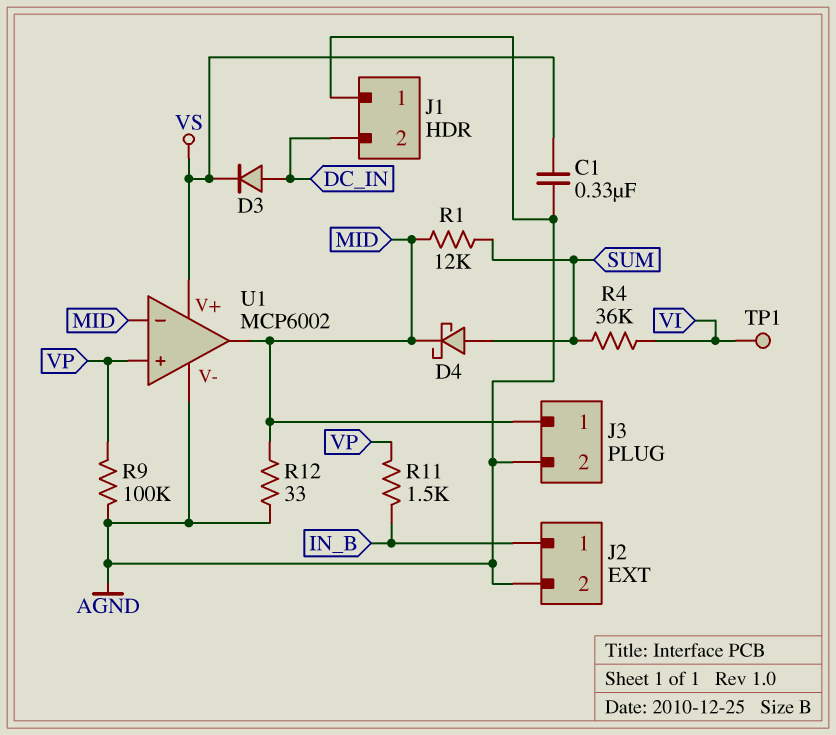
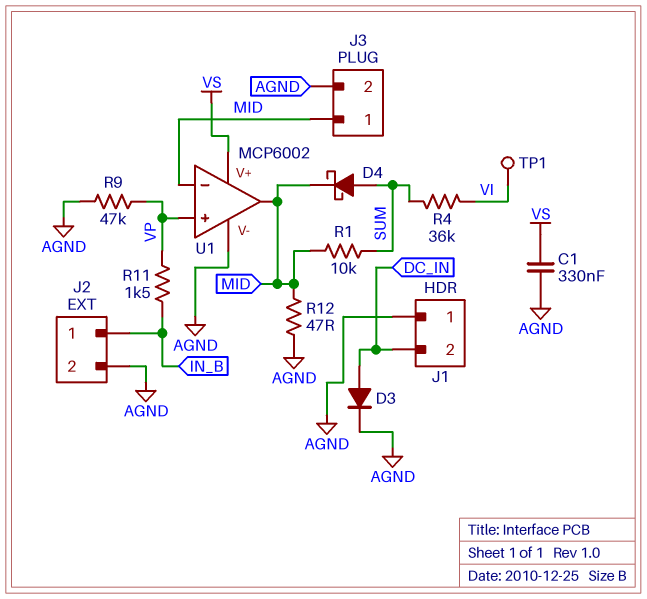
D3: diode (A DC_IN, K VS) -> diode (A DC_IN, K AGND)
R1: 12k (MID, SUM) -> 10k (MID, SUM)
R9: 100k (AGND, VP) -> 47k (AGND, VP)
R12: 33 (AGND, MID) -> 47 (AGND, MID)

